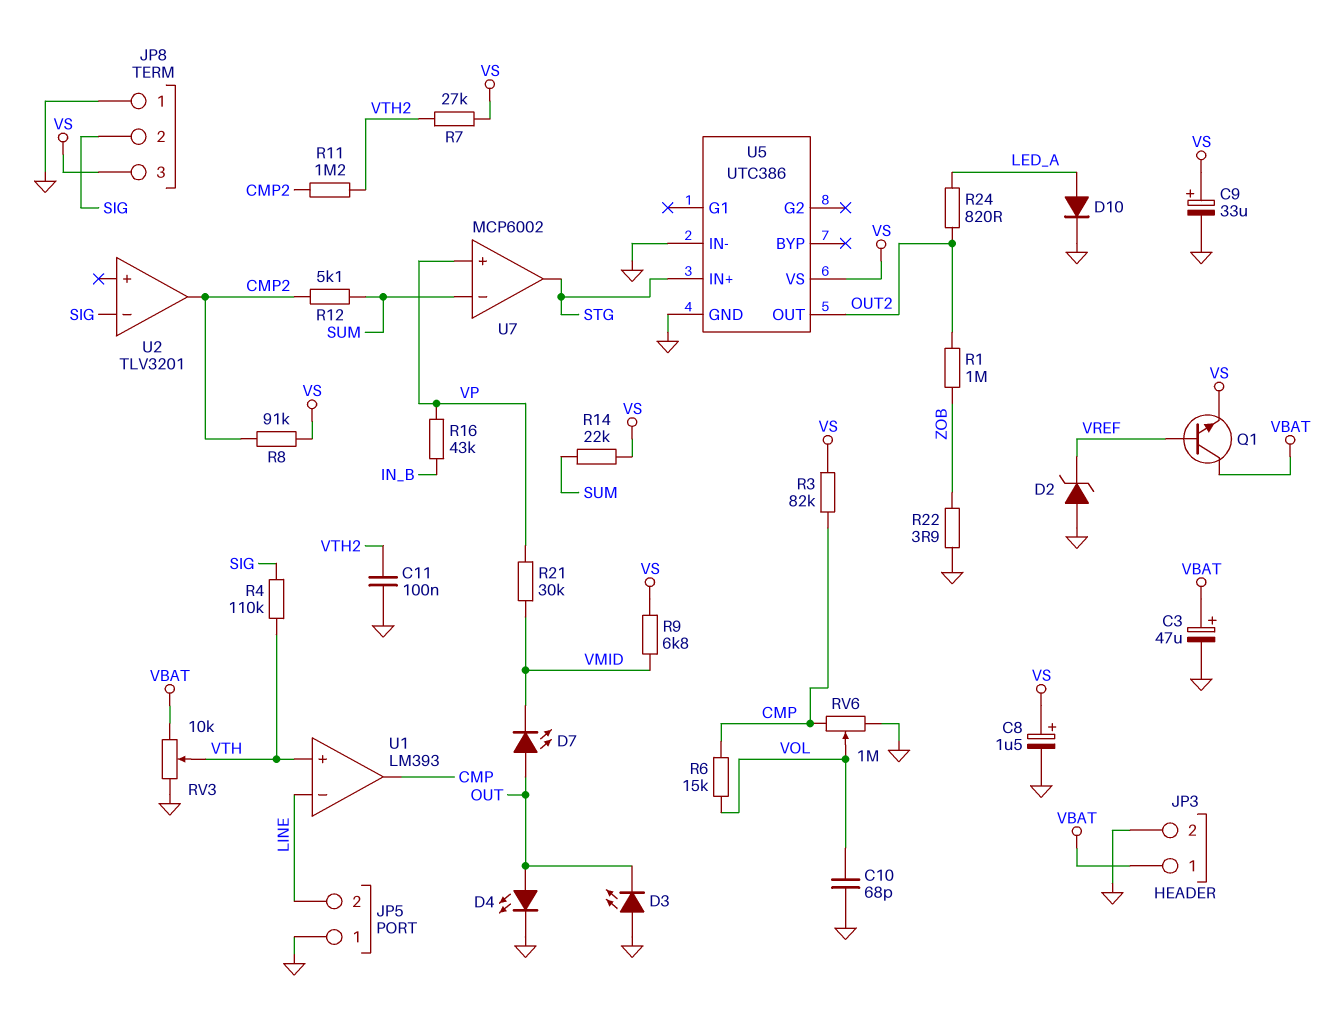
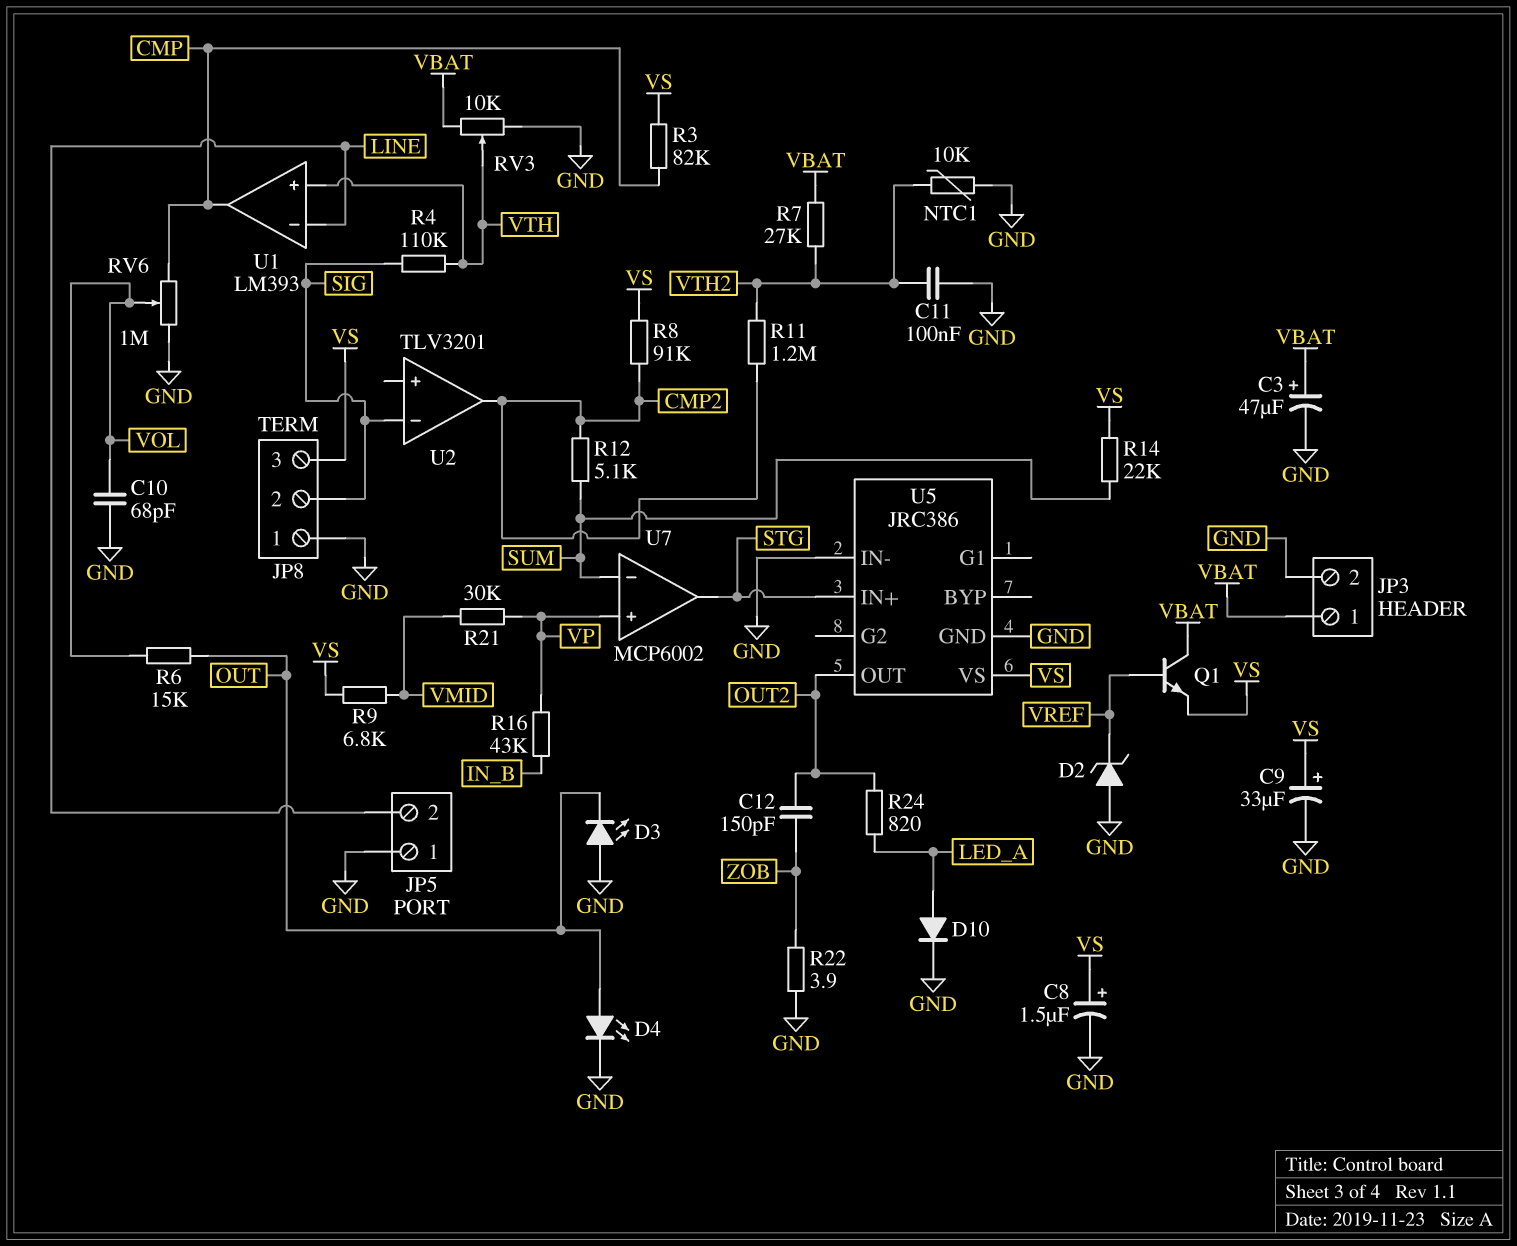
C12: none -> 150pF (OUT2, ZOB)
D7: LED (A OUT, K VMID) -> none
NTC1: none -> 10k (GND, VTH2)
R1: 1M (OUT2, ZOB) -> none
R6: 15k (CMP, VOL) -> 15k (OUT, VOL)
R7: 27k (VS, VTH2) -> 27k (VBAT, VTH2)
U5: UTC386 -> JRC386

